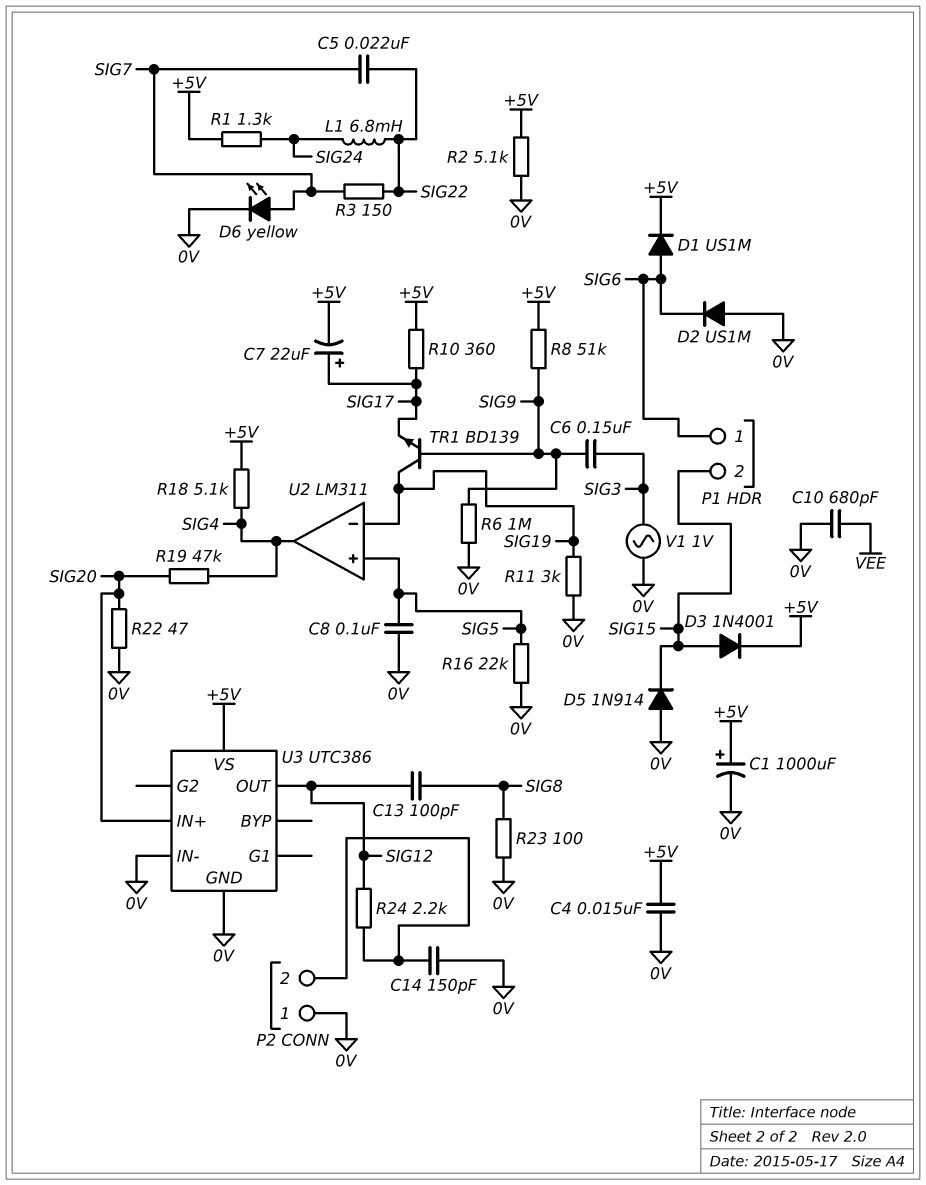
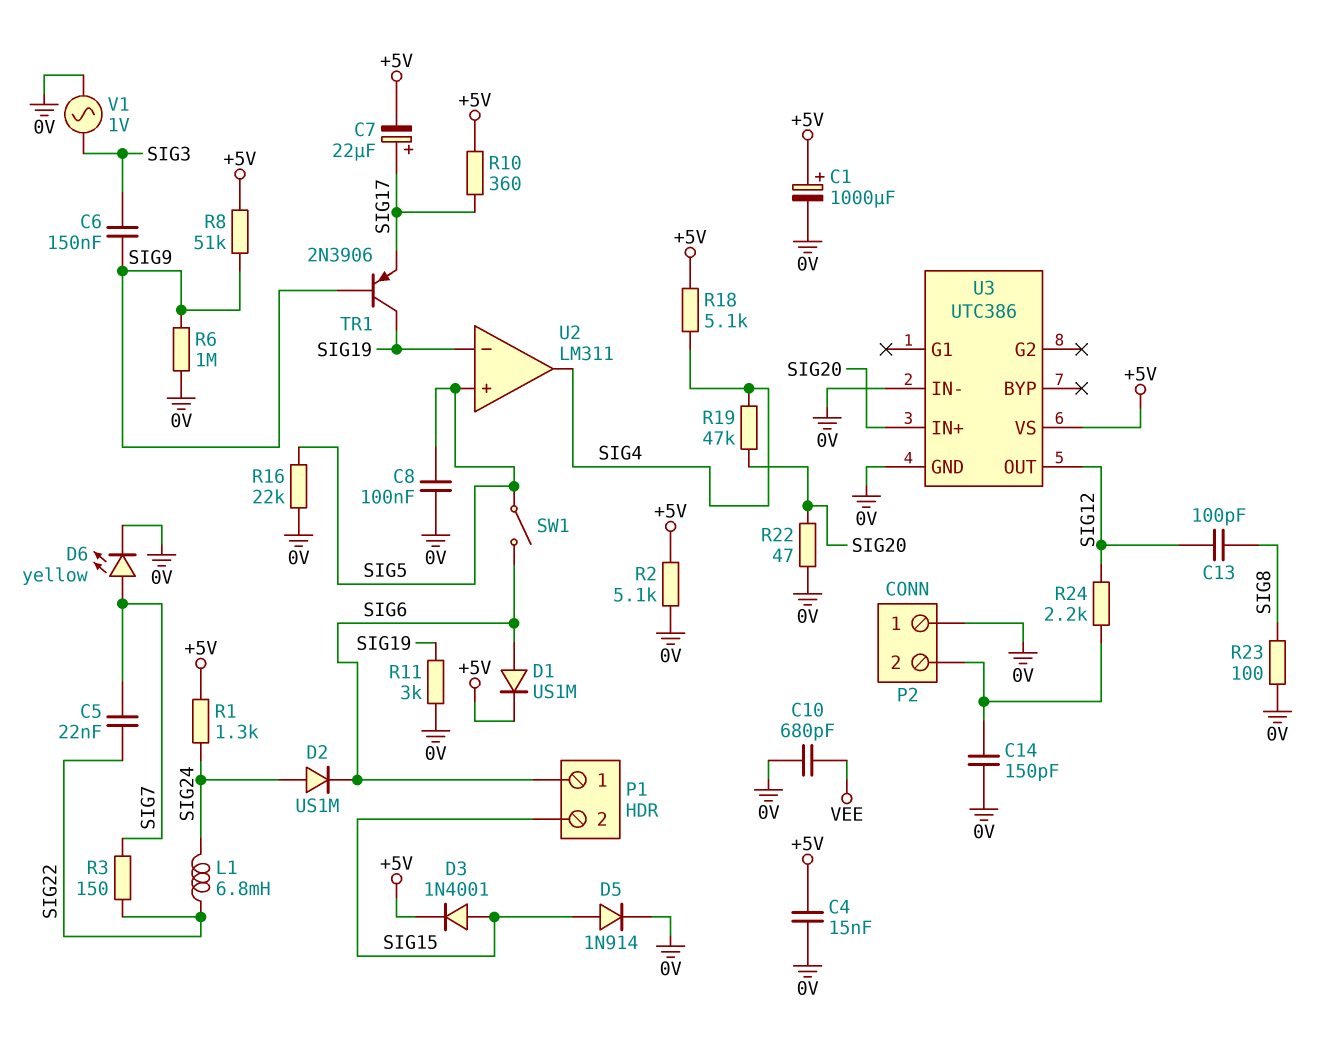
D2: diode US1M (A 0V, K SIG6) -> diode US1M (A SIG24, K SIG6)
D5: diode 1N914 (A 0V, K SIG15) -> diode 1N914 (A SIG15, K 0V)
SW1: none -> switch (SIG5, SIG6)
TR1: NPN BD139 (B SIG9, C SIG19, E SIG17) -> PNP 2N3906 (B SIG9, C SIG19, E SIG17)

